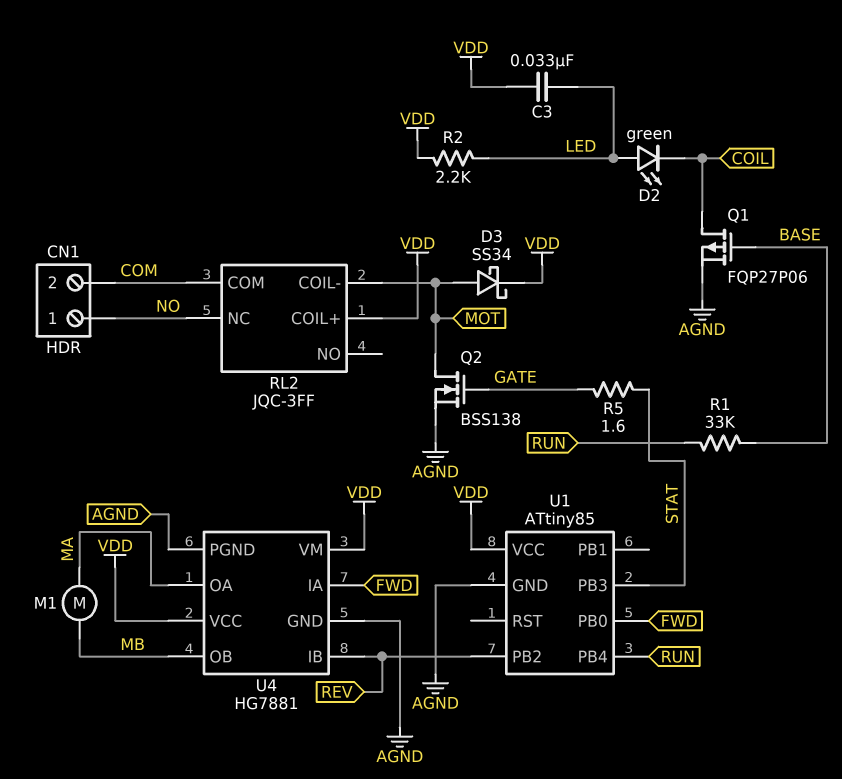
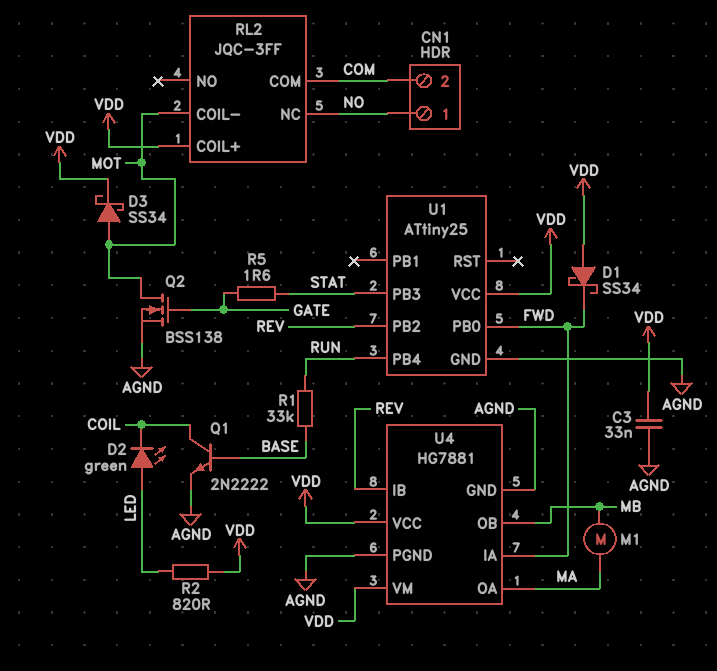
C3: 33nF (LED, VDD) -> 33nF (AGND, VDD)
D1: none -> schottky SS34 (A VDD, K FWD)
Q1: PMOS FQP27P06 (G BASE, D COIL, S AGND) -> NPN 2N2222 (B BASE, C COIL, E AGND)
R2: 2.2k (LED, VDD) -> 820 (LED, VDD)
U1: ATtiny85 -> ATtiny25

